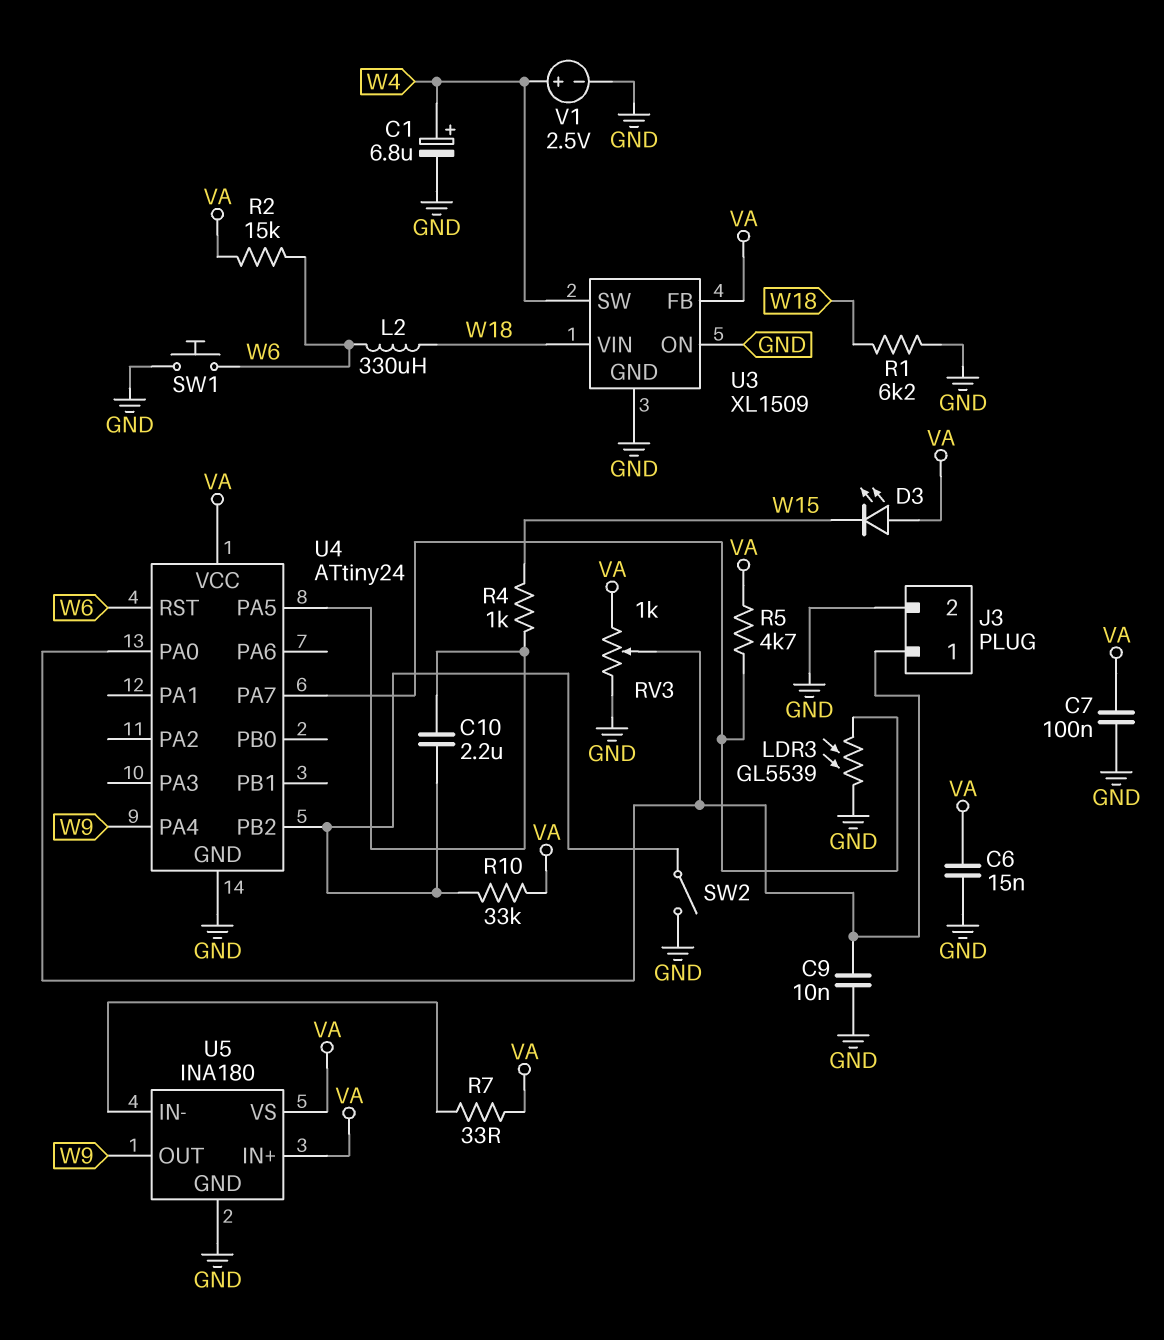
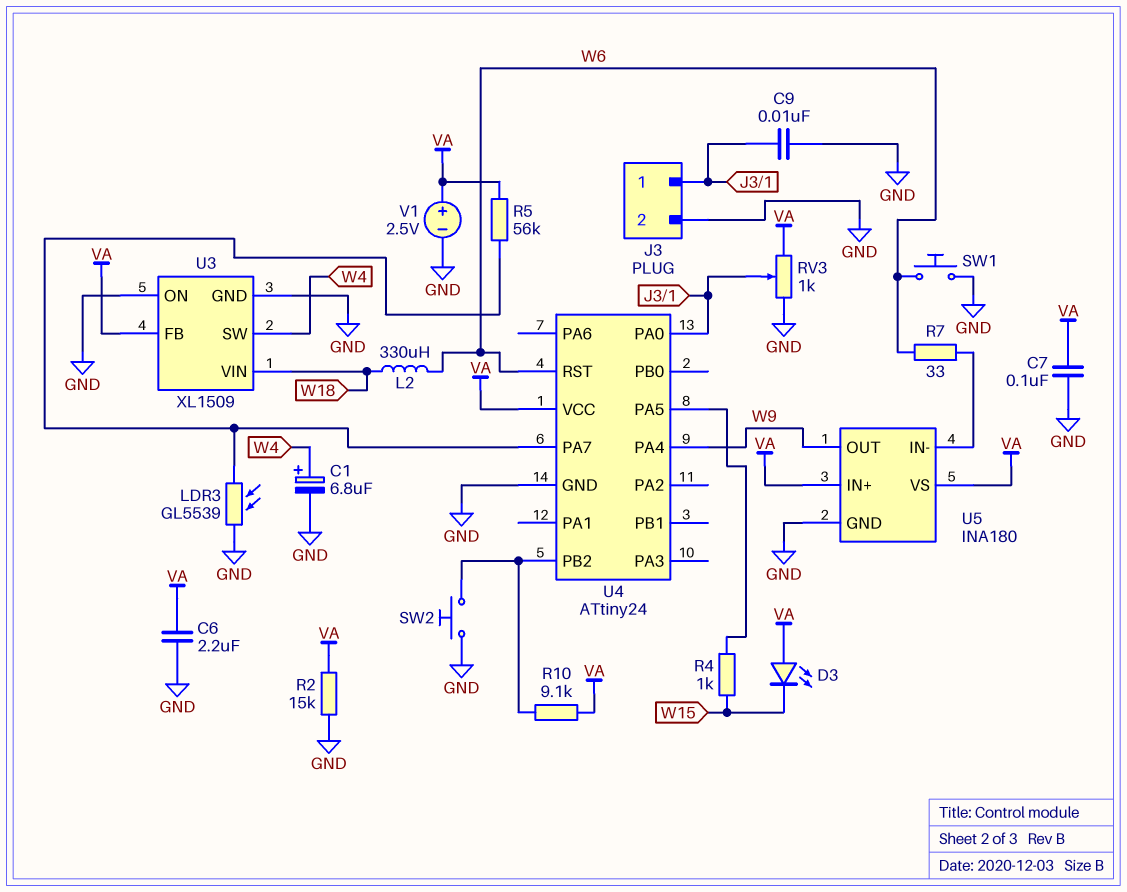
C6: 15nF (GND, VA) -> 2.2uF (GND, VA)
C10: 2.2uF (U4/PA5, U4/PB2) -> none
R1: 6.2k (GND, W18) -> none
R2: 15k (VA, W6) -> 15k (GND, VA)
R5: 4.7k (U4/PA7, VA) -> 56k (U4/PA7, VA)
R7: 33 (U5/IN-, VA) -> 33 (U5/IN-, W6)
R10: 33k (U4/PB2, VA) -> 9.1k (U4/PB2, VA)
SW2: switch (GND, U4/PB2) -> button (GND, U4/PB2)
V1: 2.5V (plus W4, minus GND) -> 2.5V (plus VA, minus GND)

